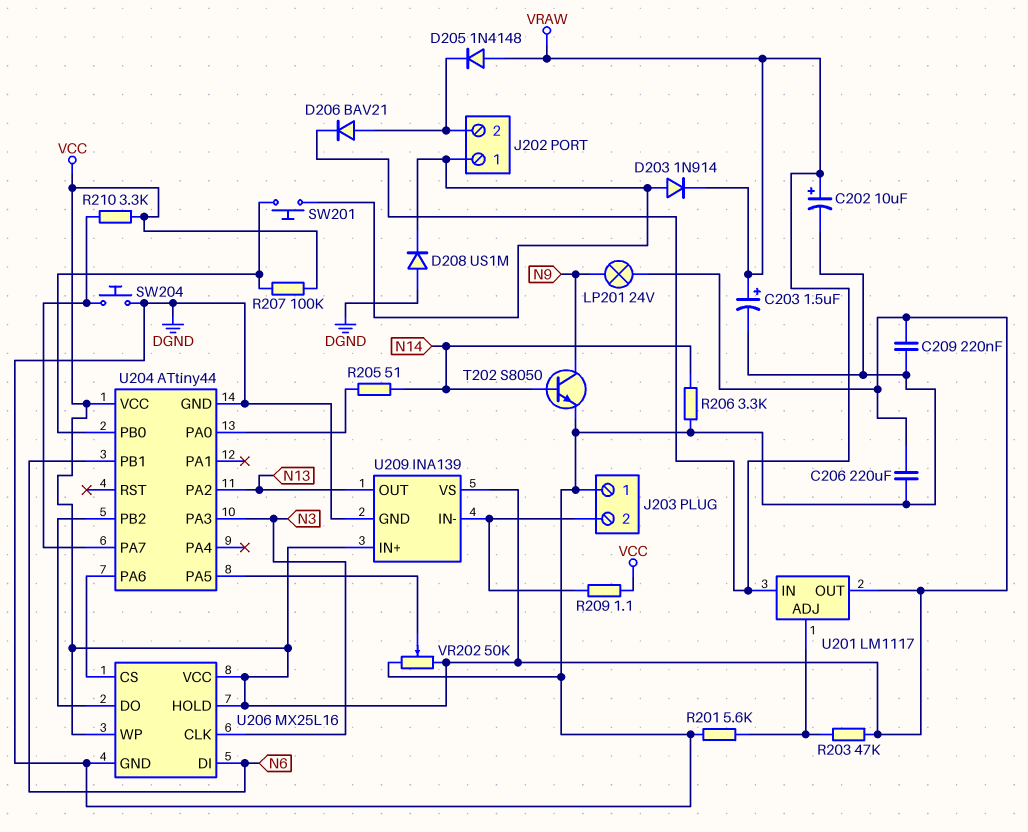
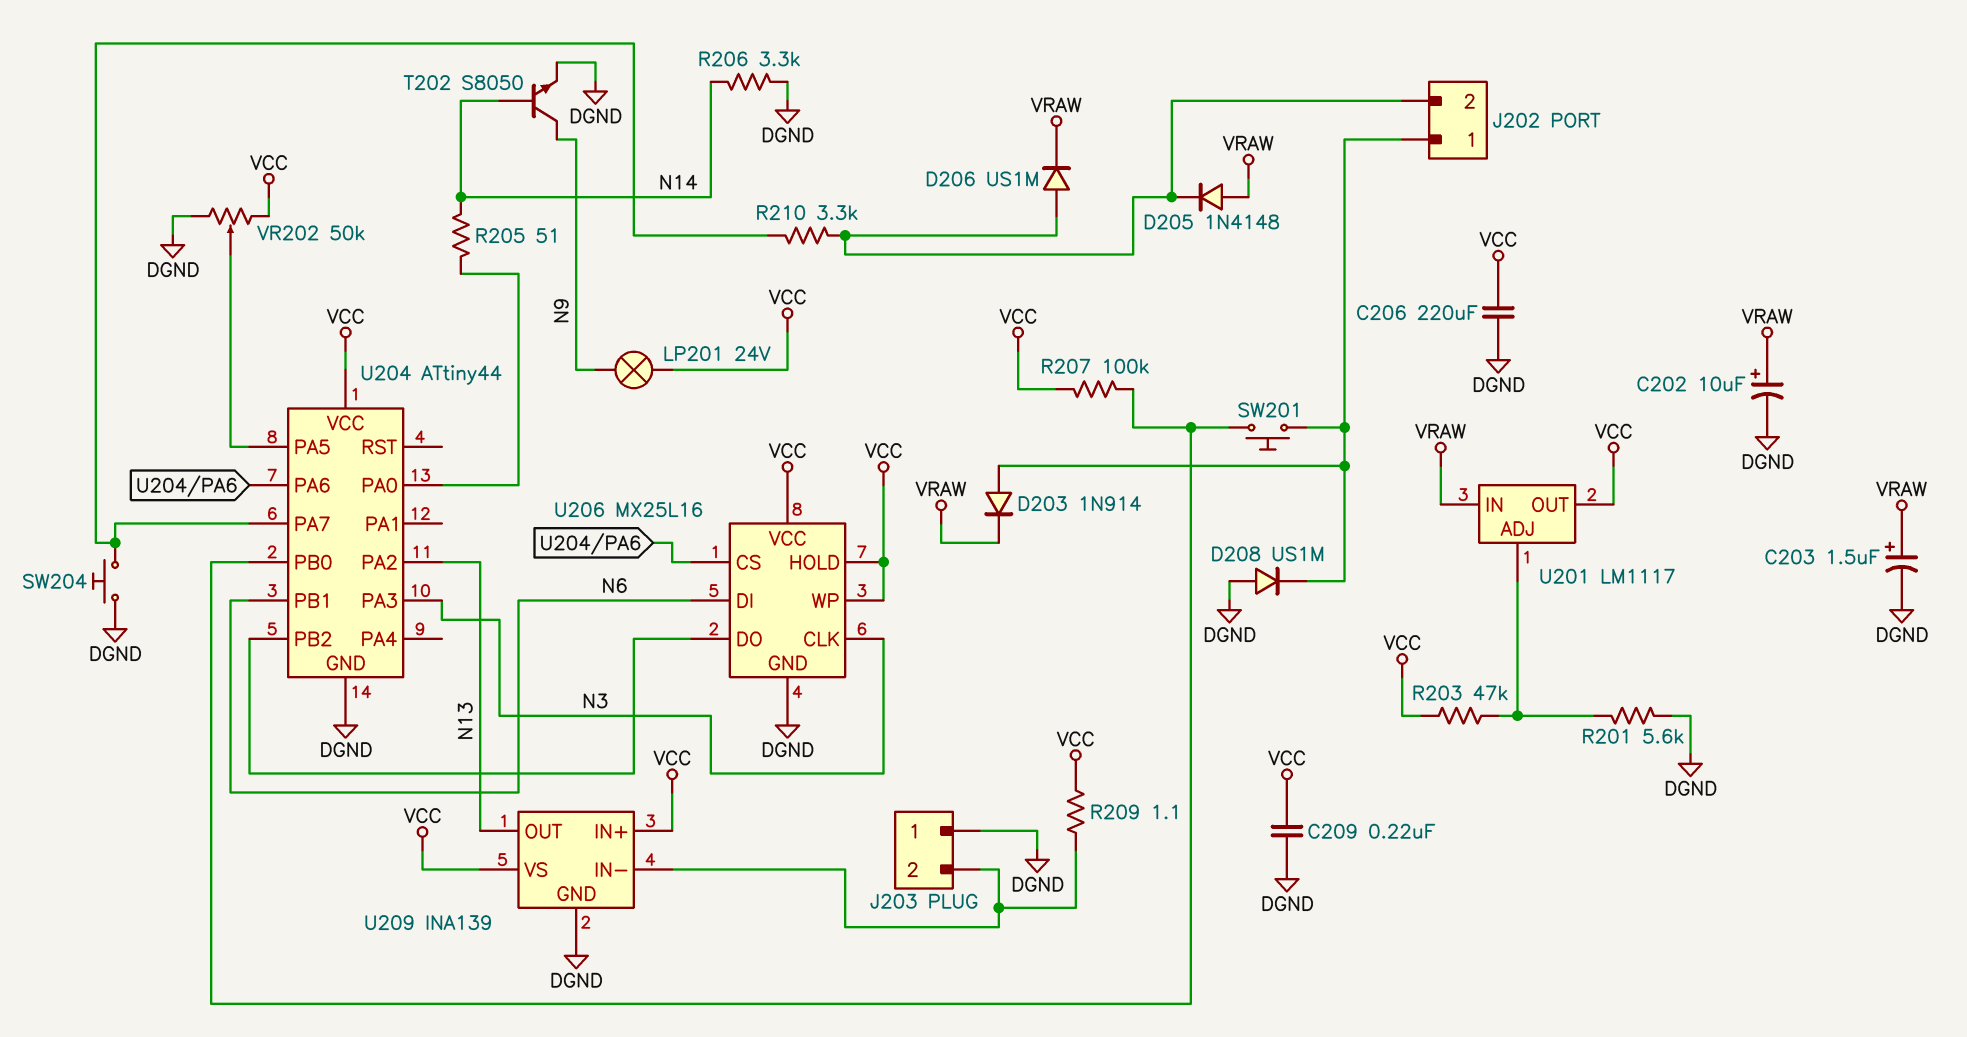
D206: diode BAV21 (A J202/2, K VRAW) -> diode US1M (A J202/2, K VRAW)
R210: 3.3k (U204/PA7, VCC) -> 3.3k (J202/2, U204/PA7)

